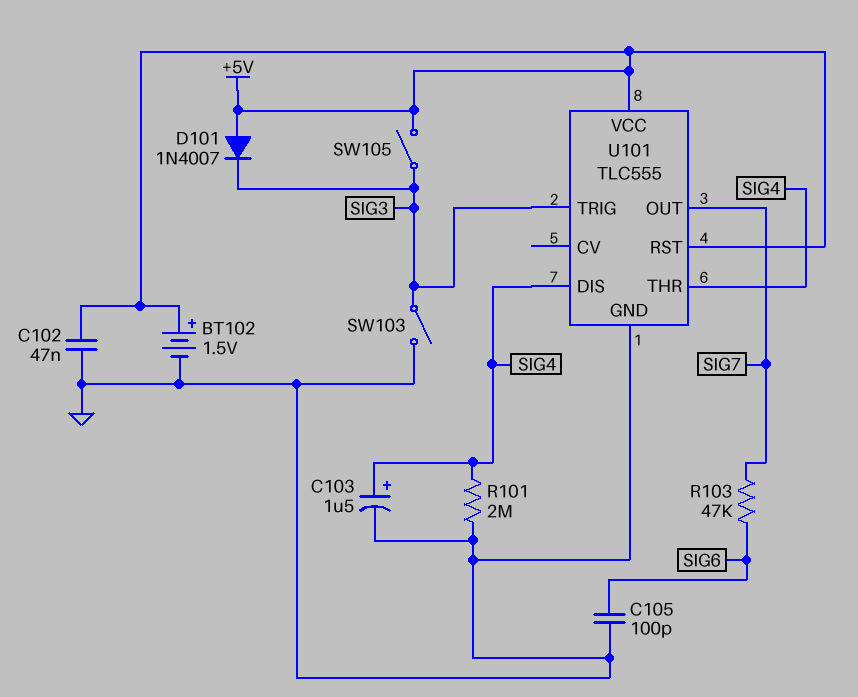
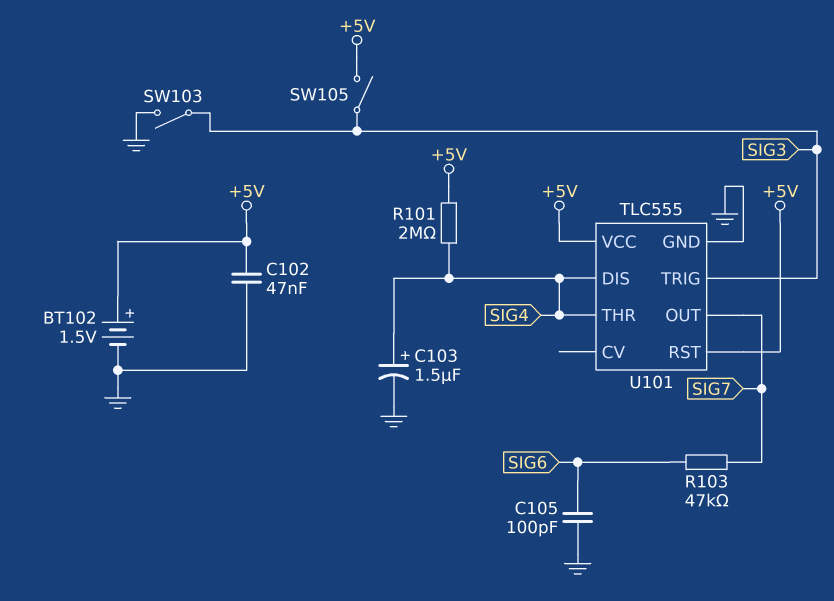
D101: diode 1N4007 (A +5V, K SIG3) -> none
R101: 2M (GND, SIG4) -> 2M (+5V, SIG4)

